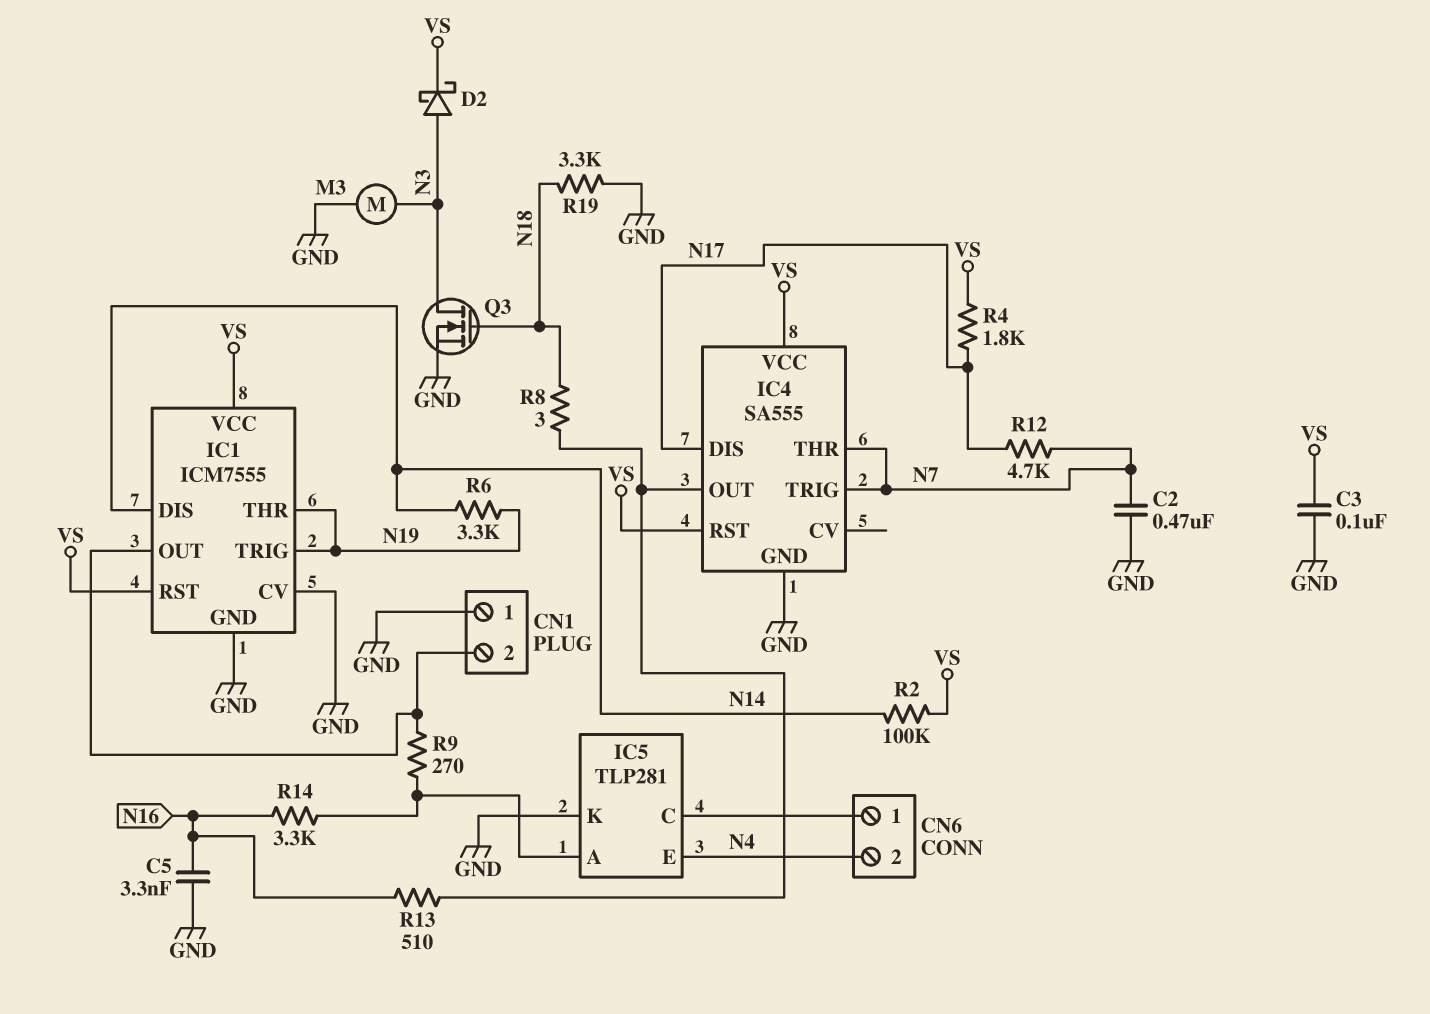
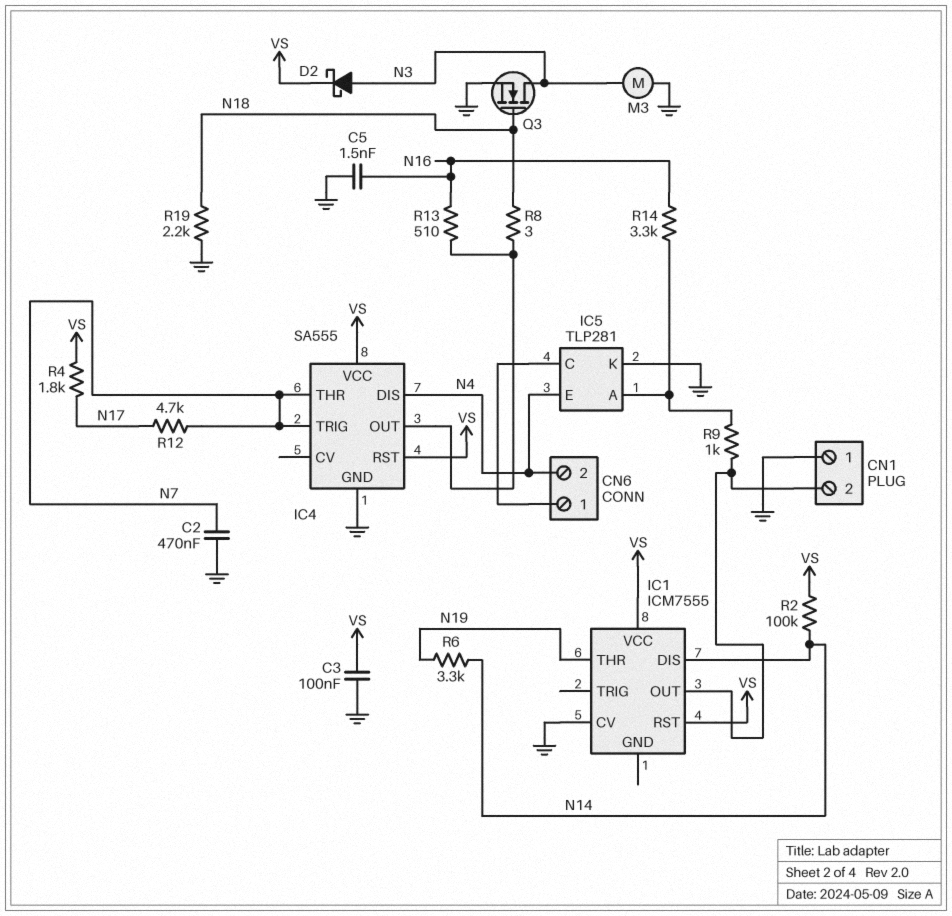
C5: 3.3nF (GND, N16) -> 1.5nF (GND, N16)
IC1 pin GND: GND -> none
IC1 pin TRIG: N19 -> none
IC4 pin DIS: N17 -> N4
R9: 270 (CN1/2, IC5/A) -> 1k (CN1/2, IC5/A)
R19: 3.3k (GND, N18) -> 2.2k (GND, N18)

